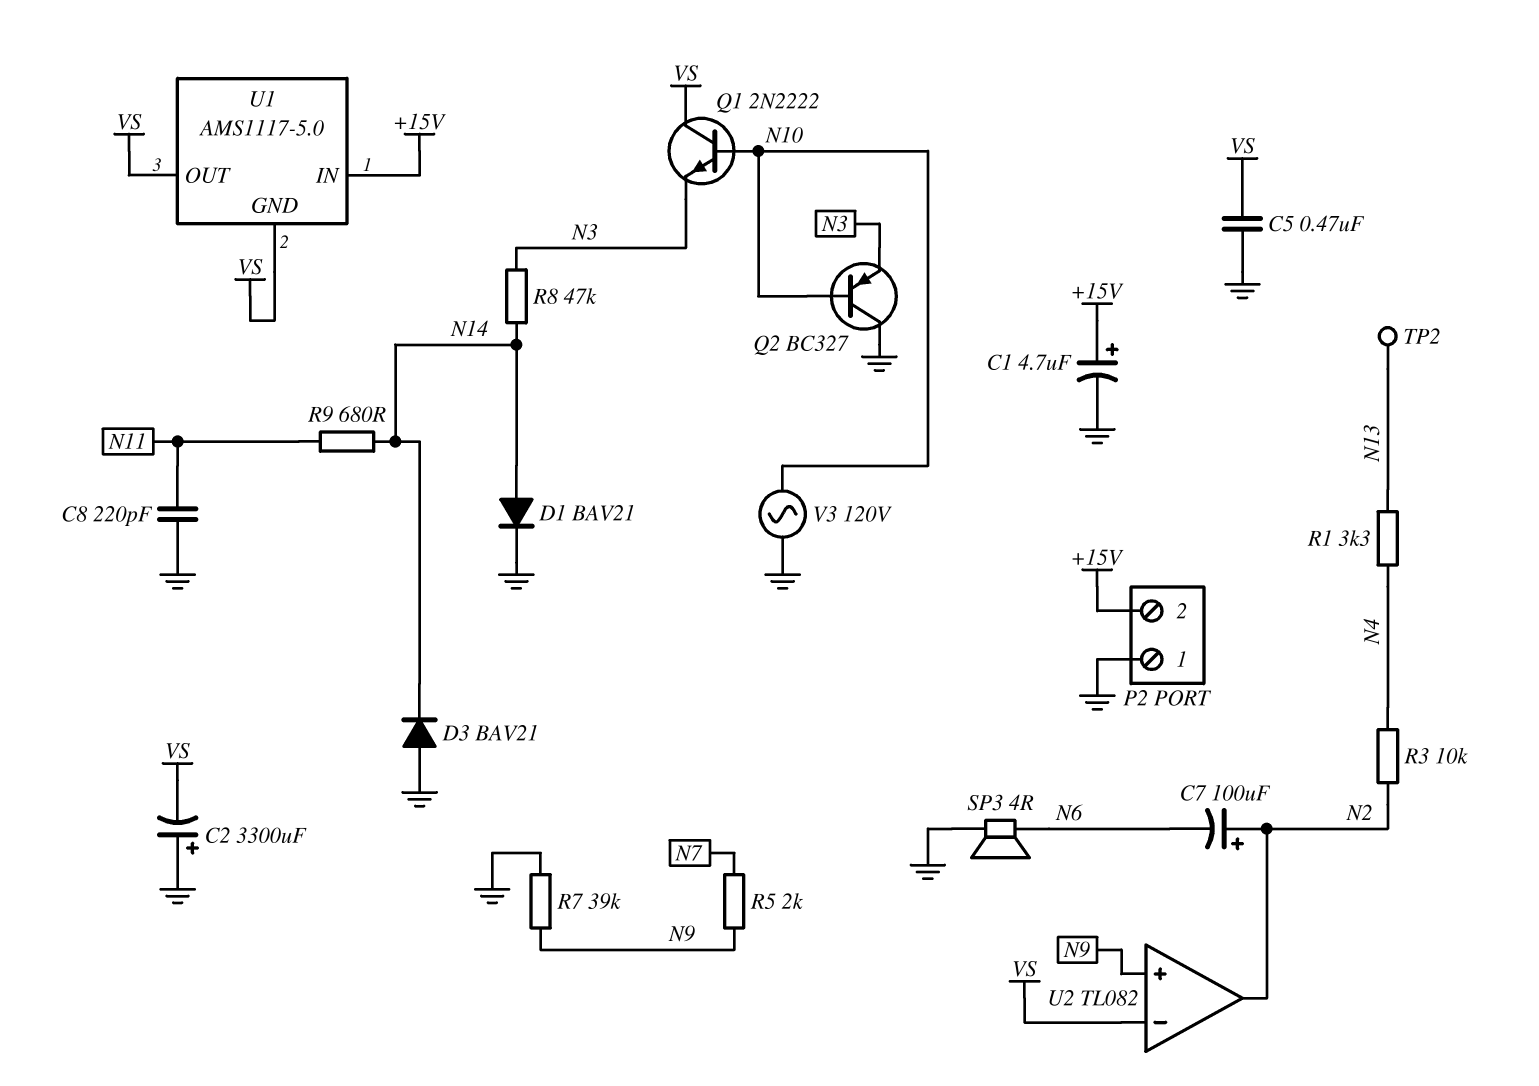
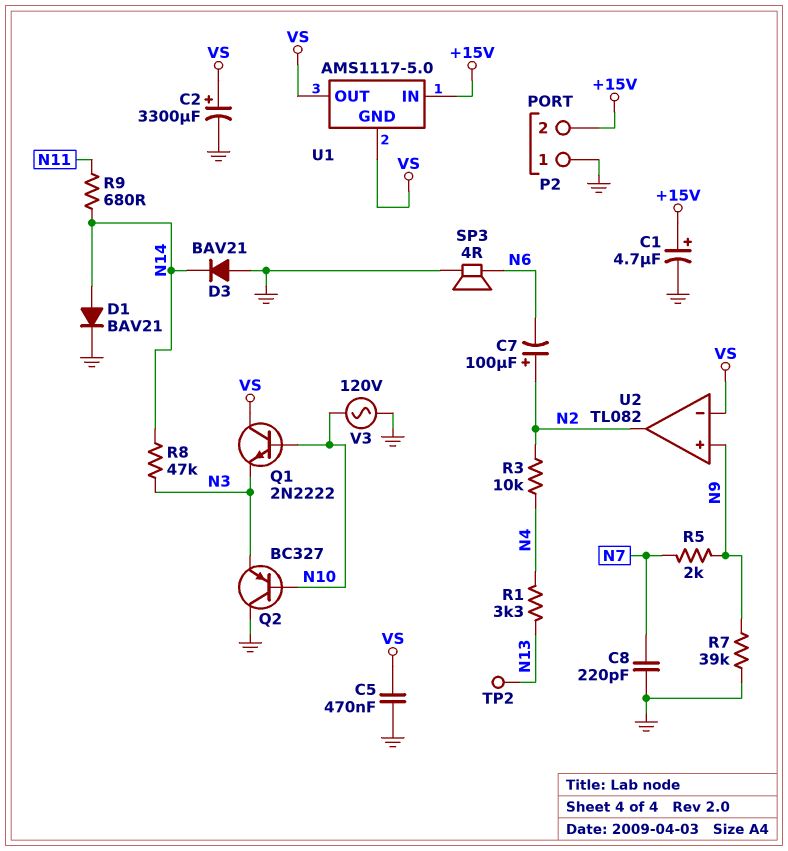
C2: 3300uF (plus GND, minus VS) -> 3300uF (plus VS, minus GND)
C8: 220pF (GND, N11) -> 220pF (GND, N7)

